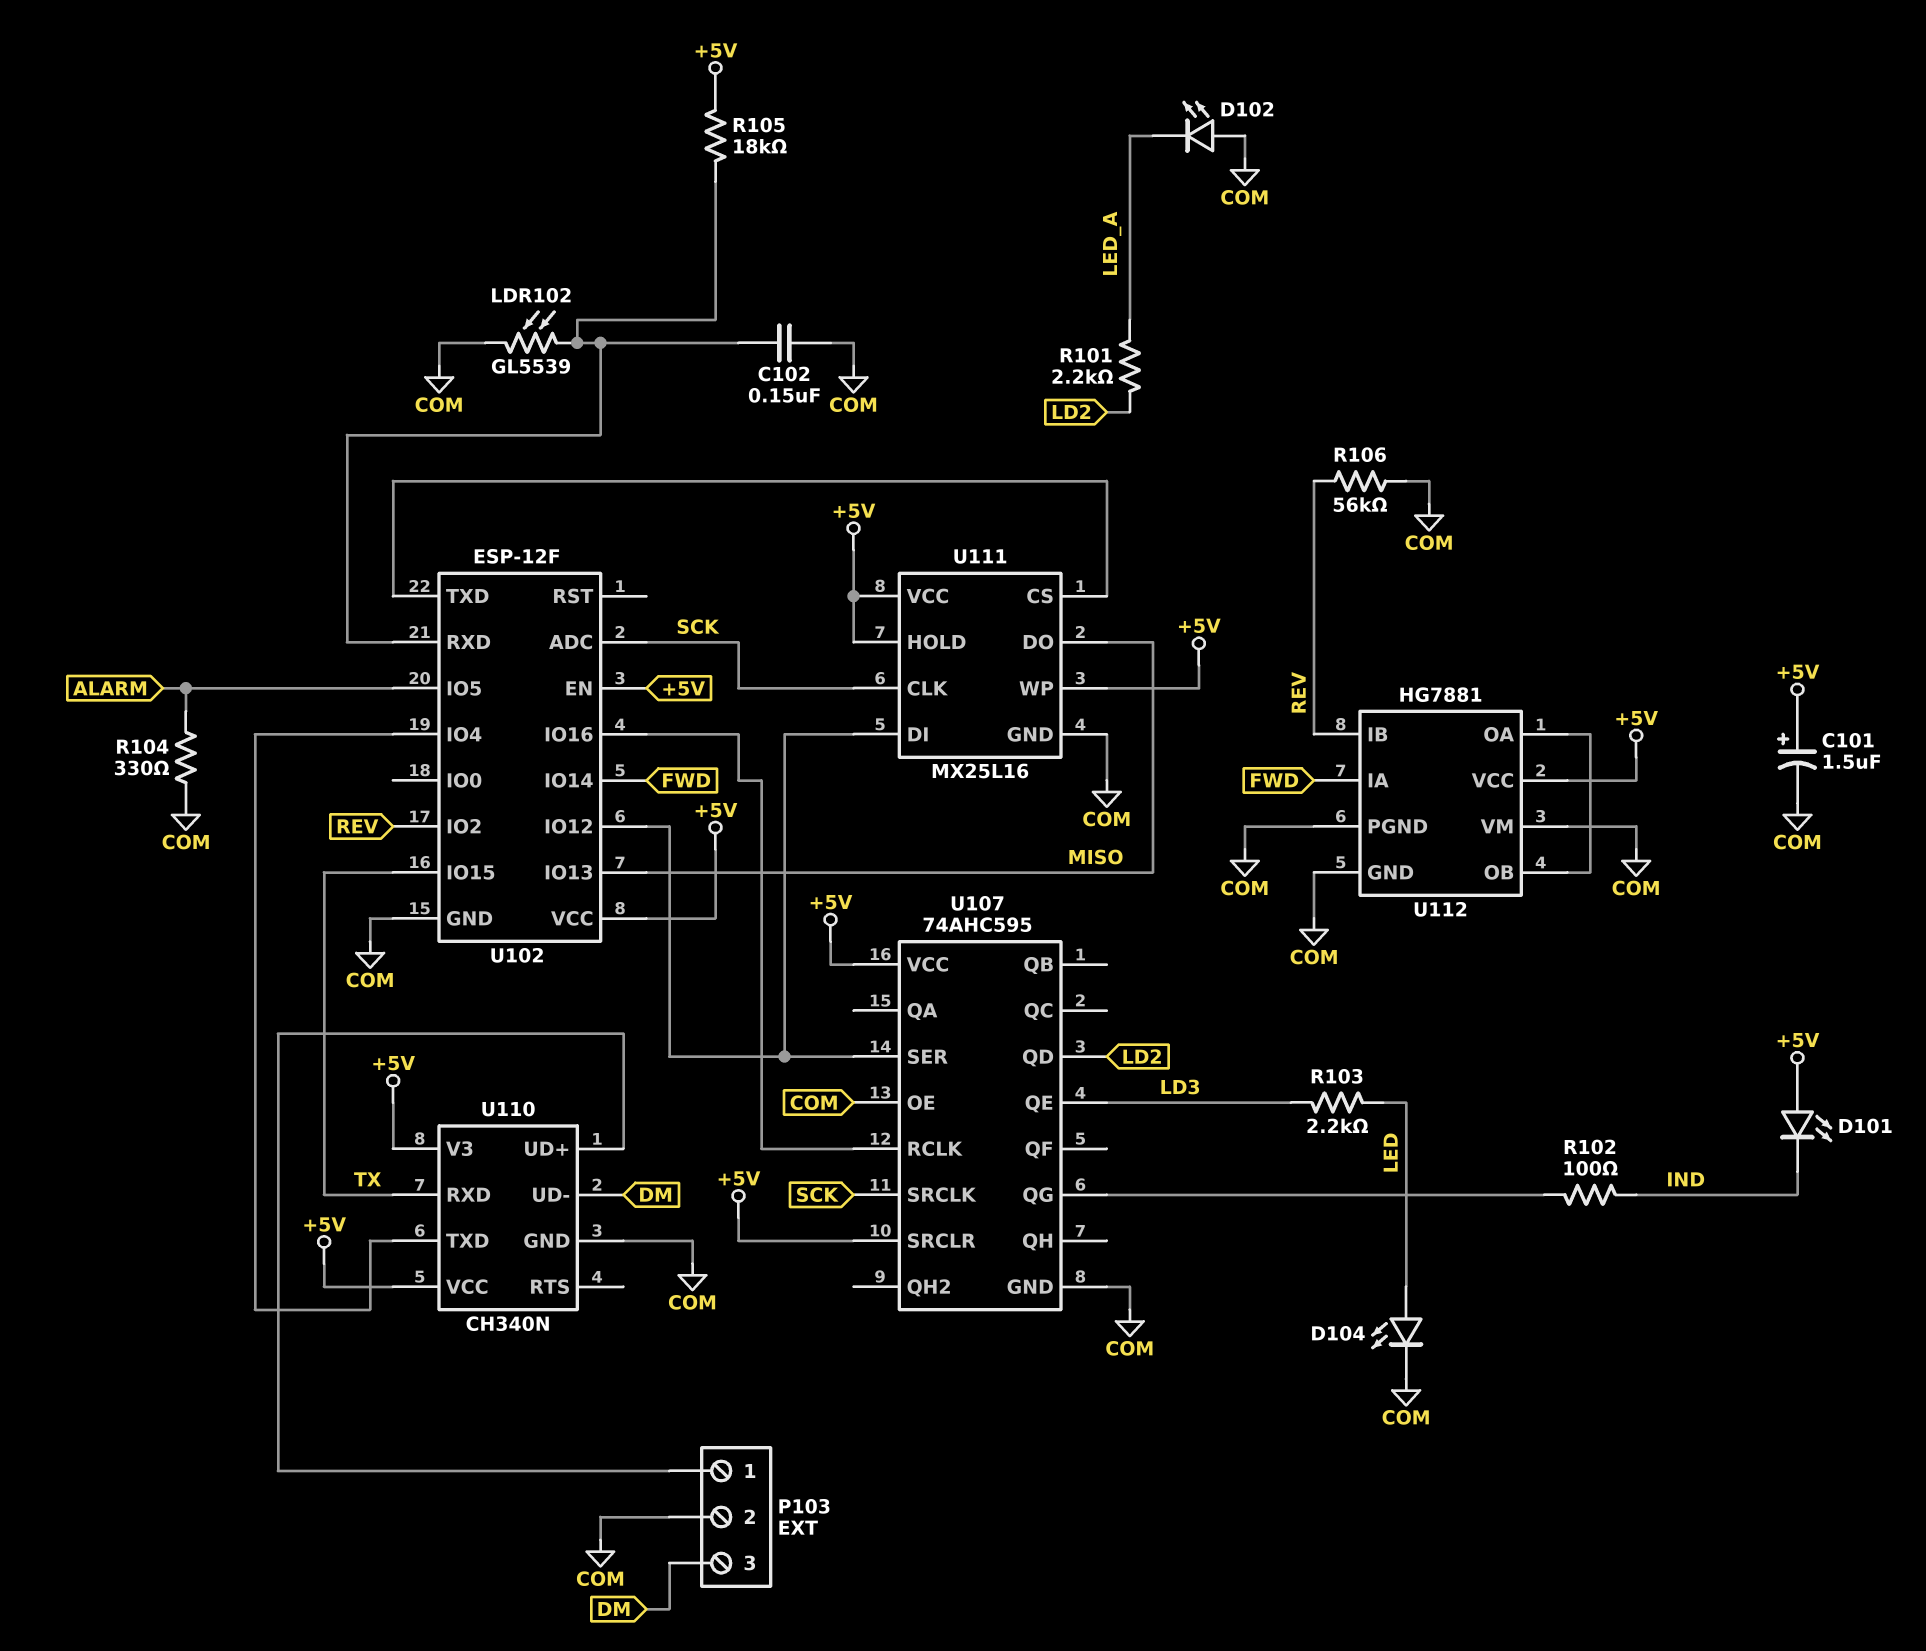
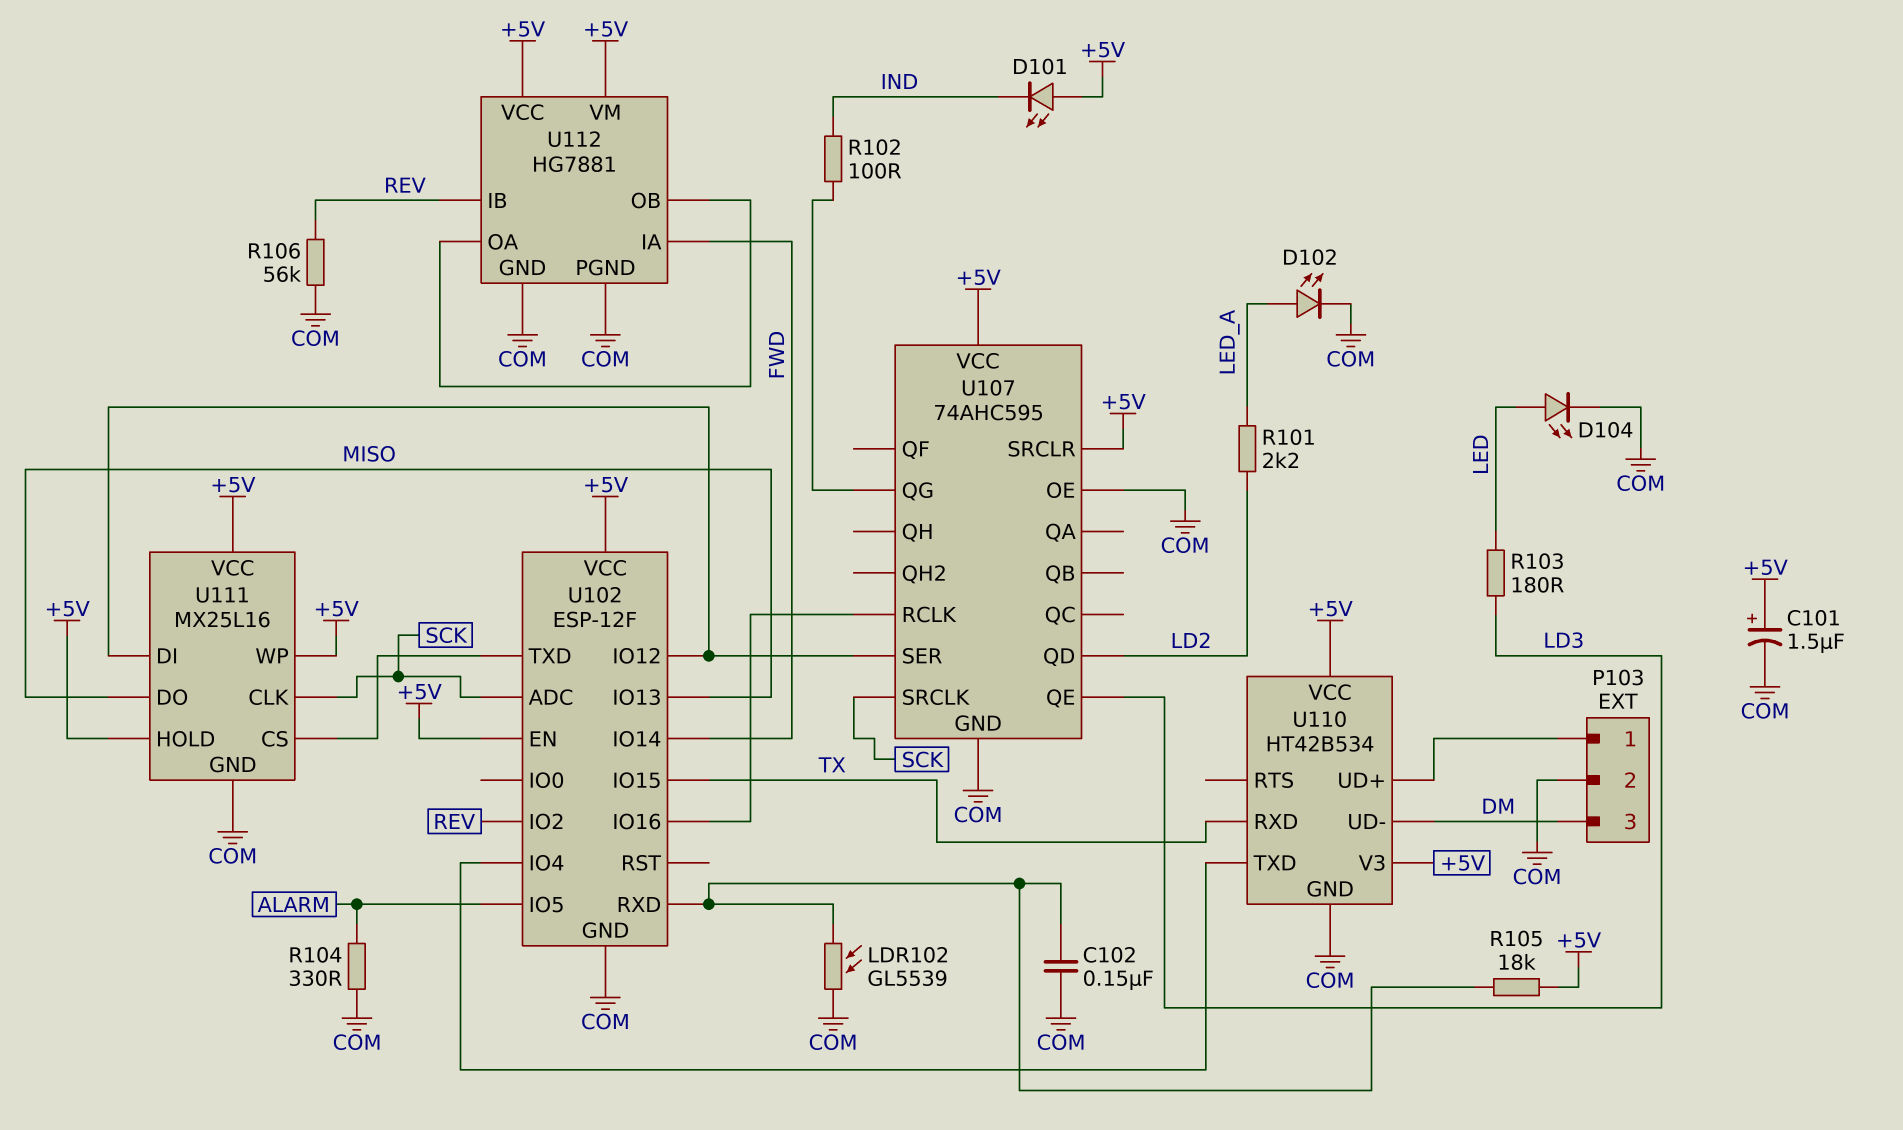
D102: LED (A COM, K LED_A) -> LED (A LED_A, K COM)
R103: 2.2k (LD3, LED) -> 180 (LD3, LED)
U110: CH340N -> HT42B534
U112 pin VM: COM -> +5V

